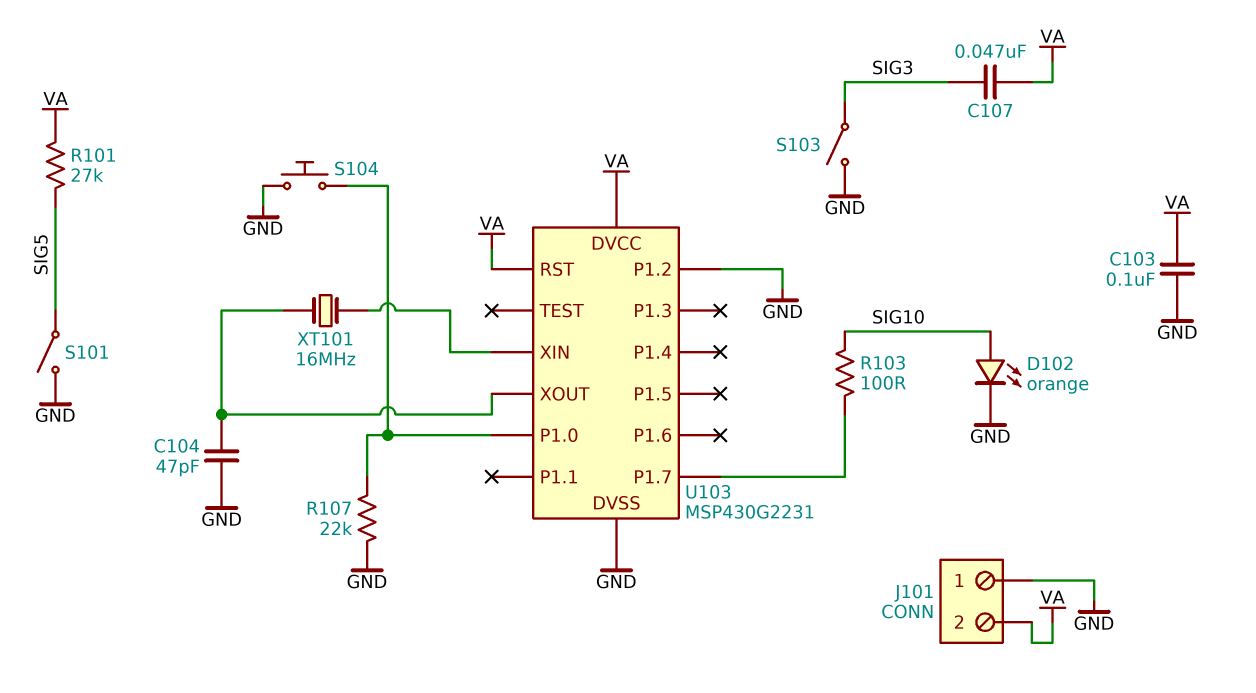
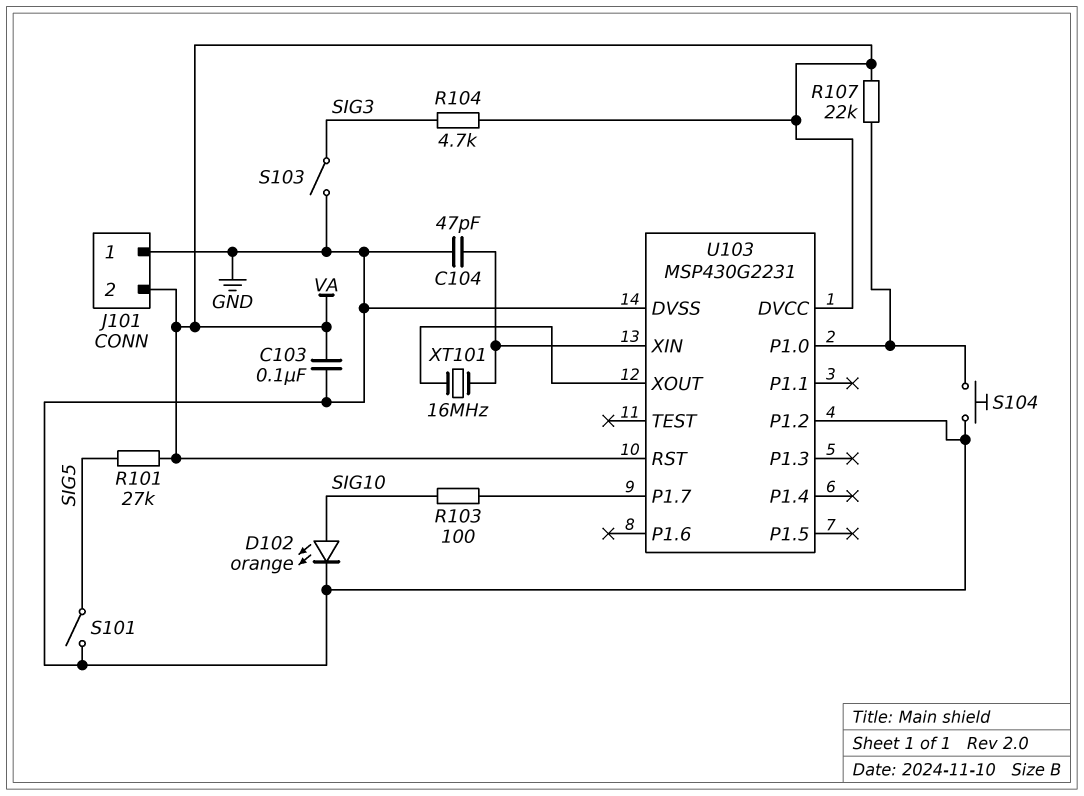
C104: 47pF (GND, U103/XOUT) -> 47pF (GND, U103/XIN)
C107: 47nF (SIG3, VA) -> none
R104: none -> 4.7k (SIG3, VA)
R107: 22k (GND, U103/P1.0) -> 22k (U103/P1.0, VA)

